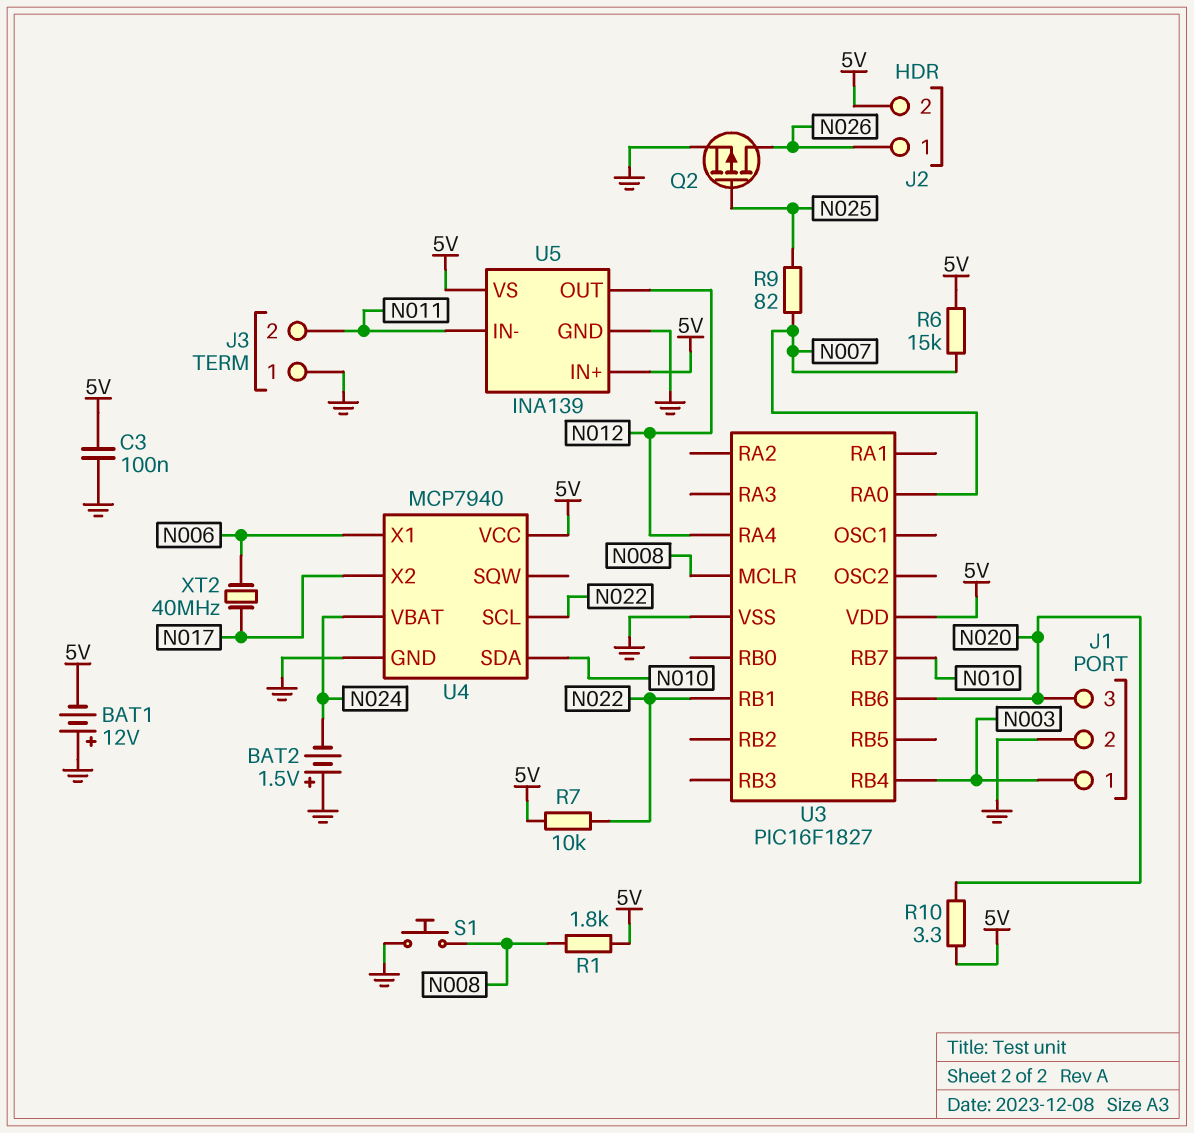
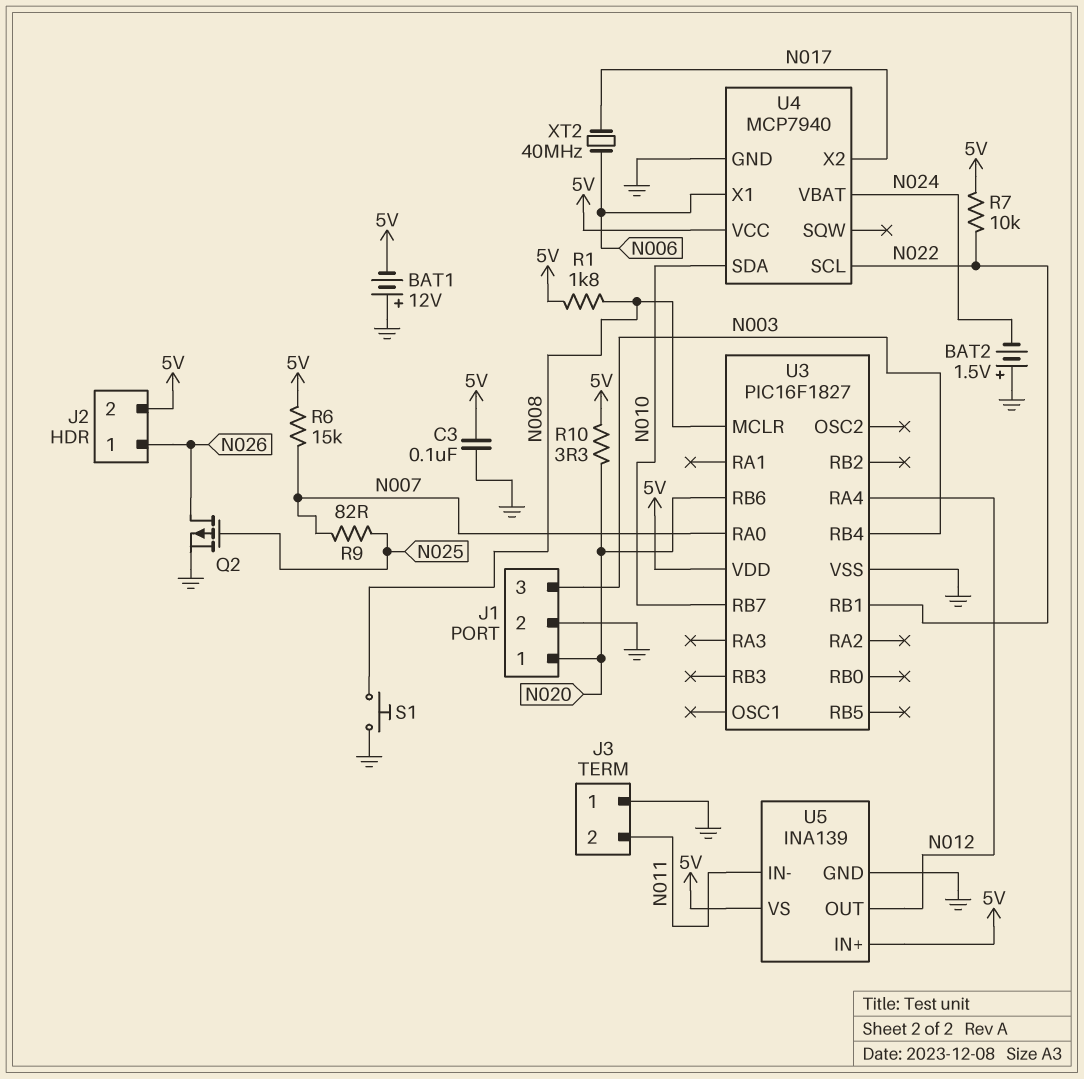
J1 pin 1: N003 -> N020
J1 pin 3: N020 -> N003

